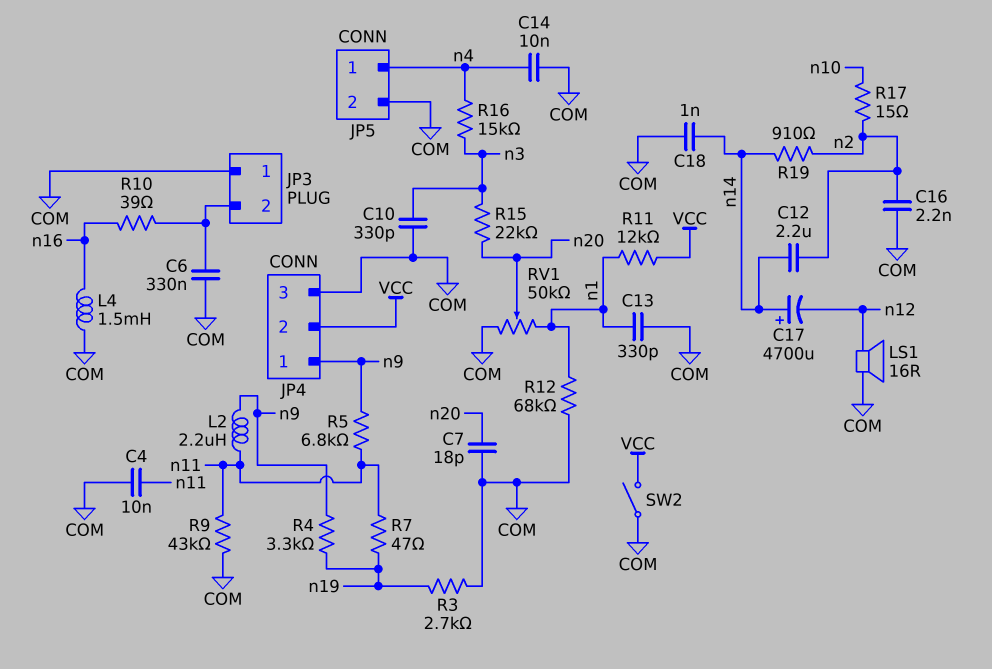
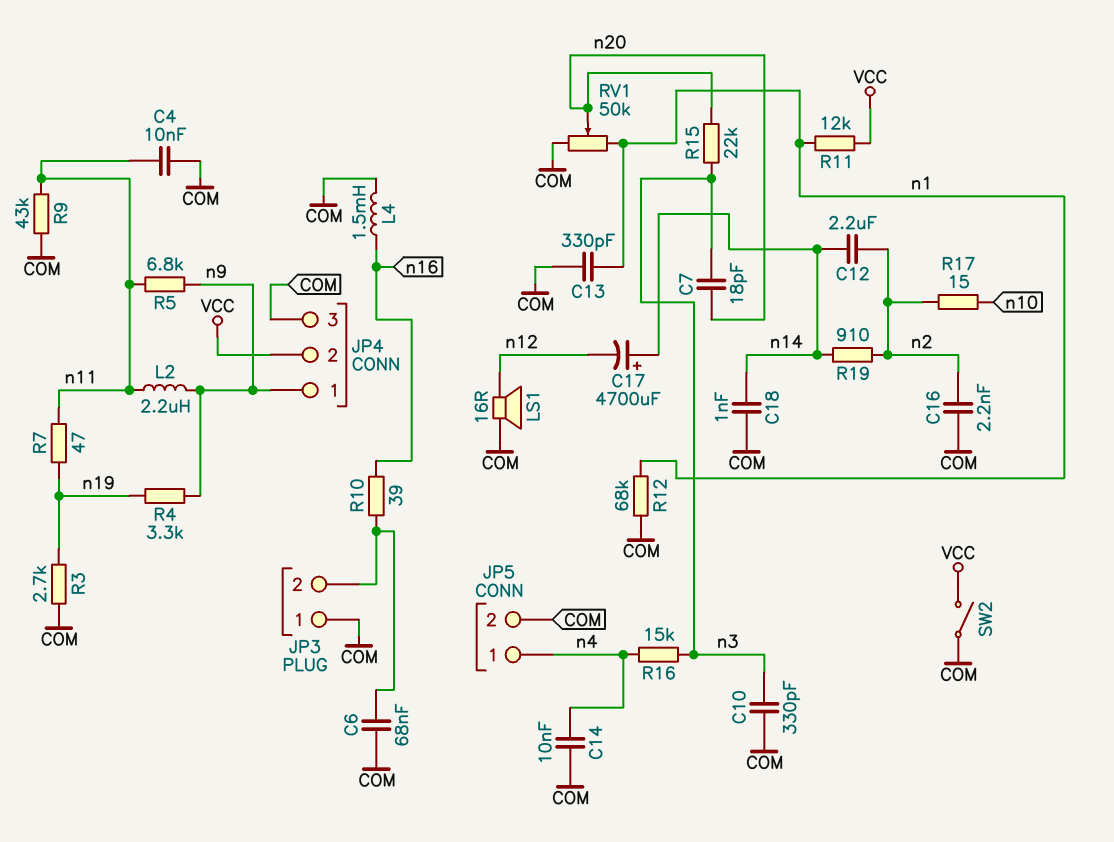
C6: 330nF (COM, JP3/2) -> 68nF (COM, JP3/2)
C7: 18pF (COM, n20) -> 18pF (n3, n20)

